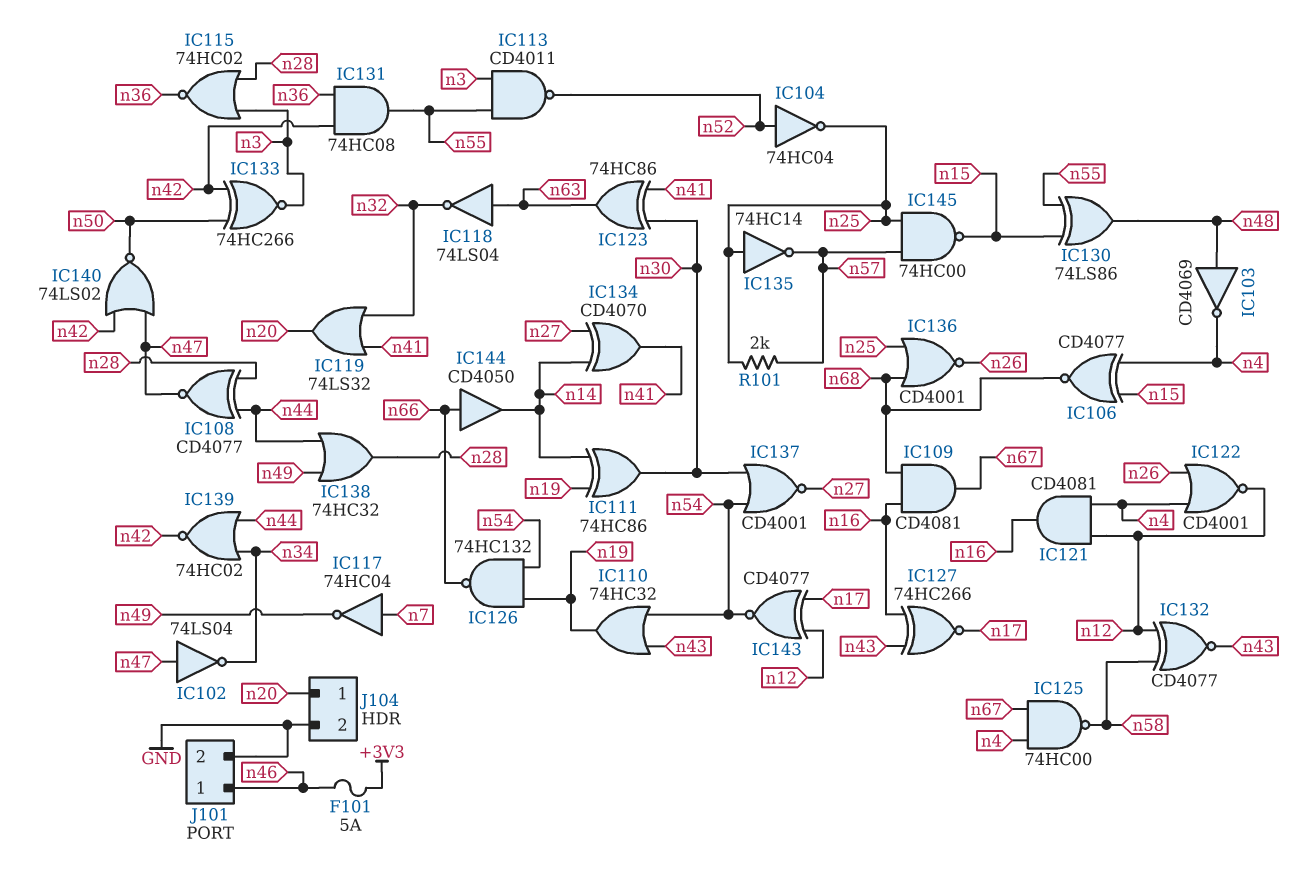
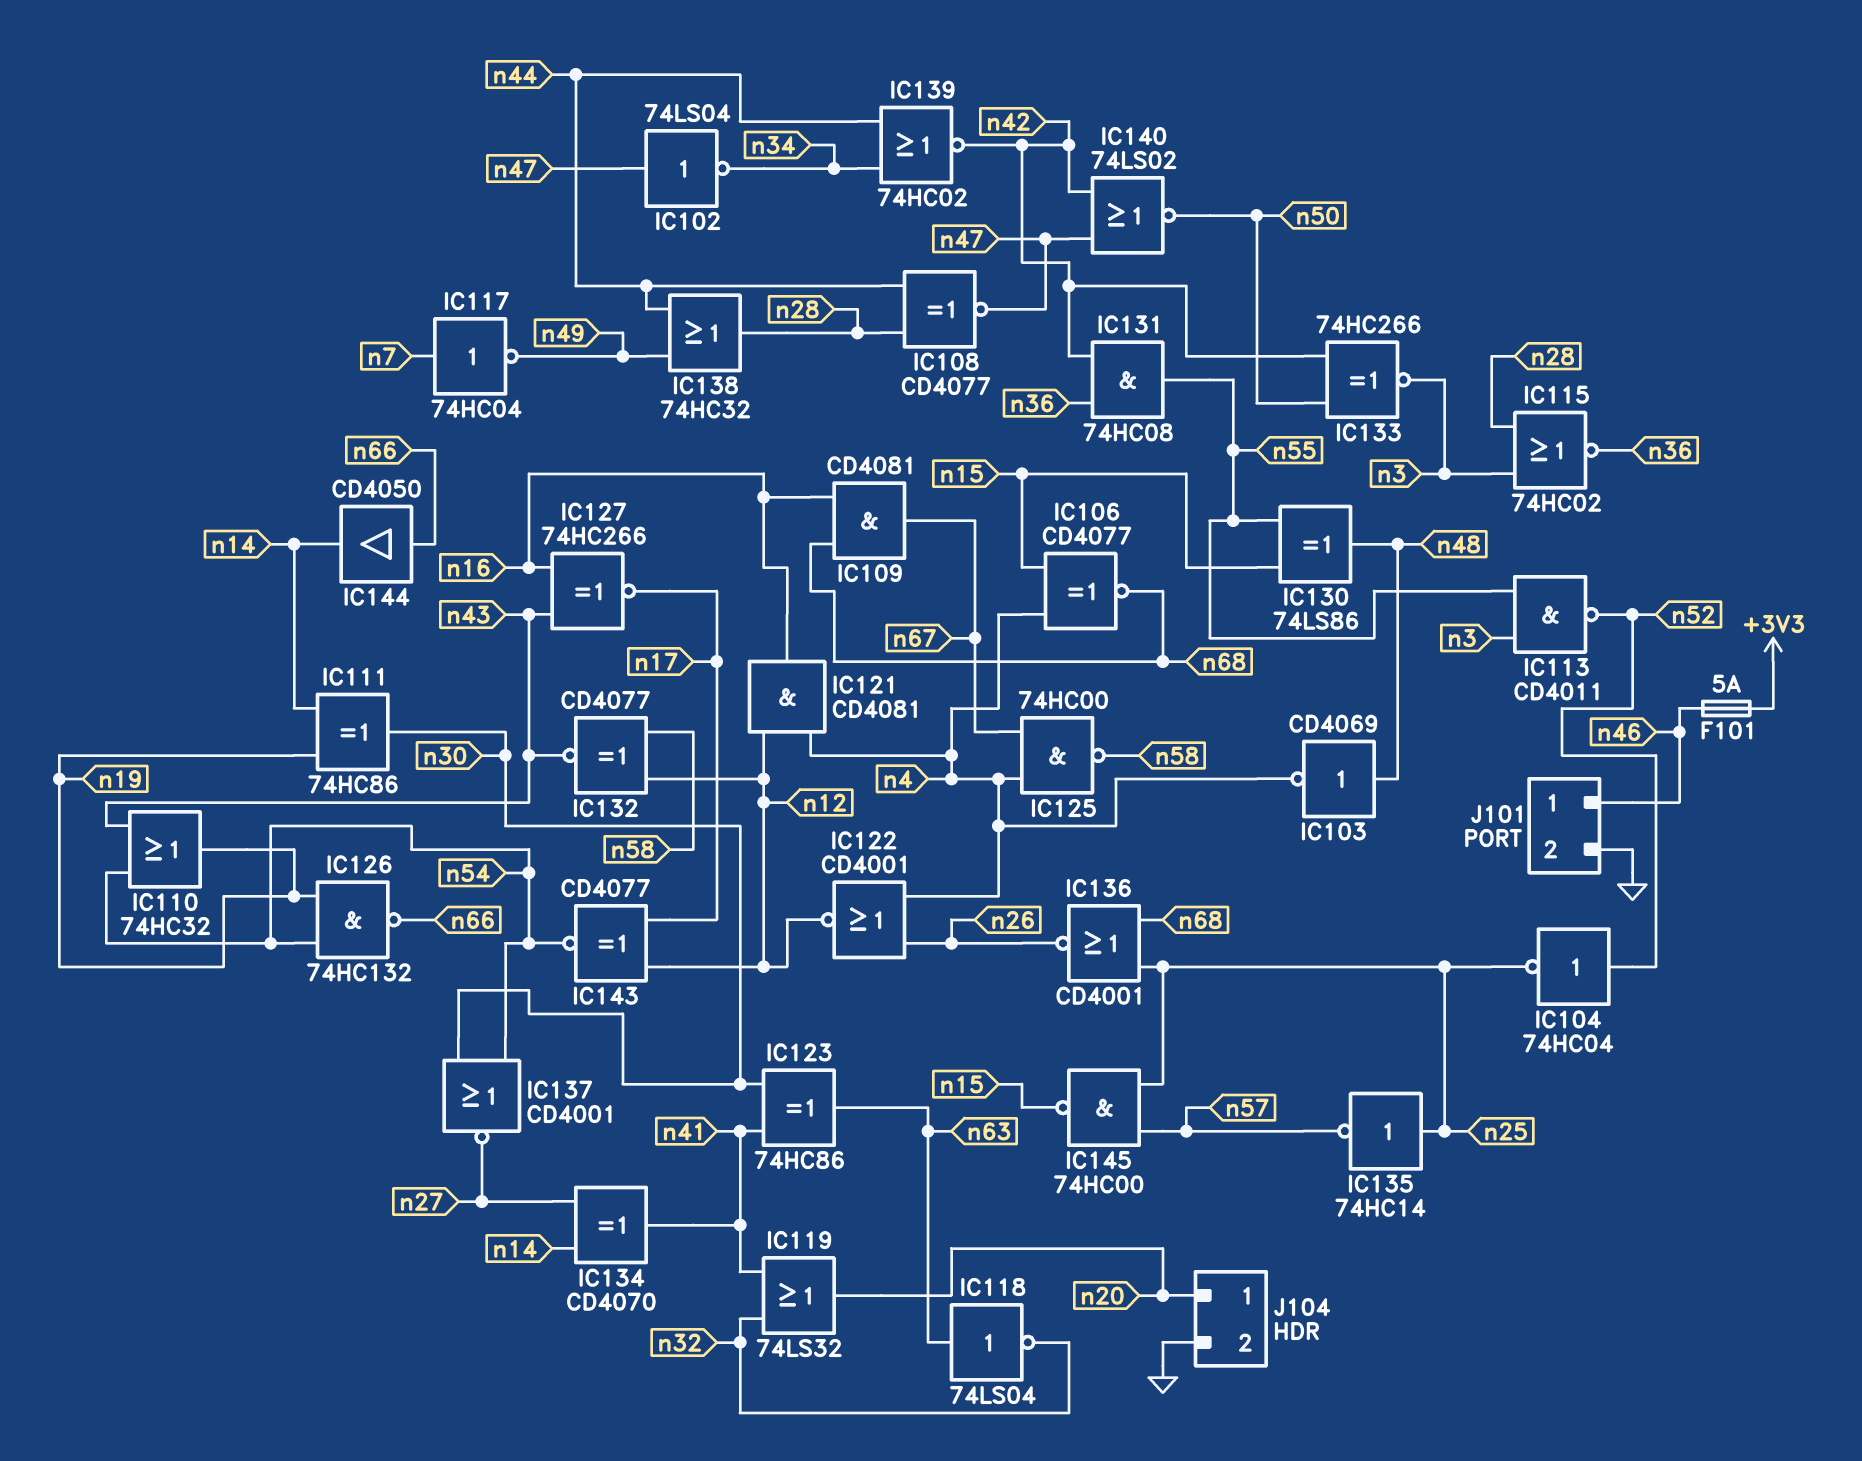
R101: 2k (n25, n57) -> none

